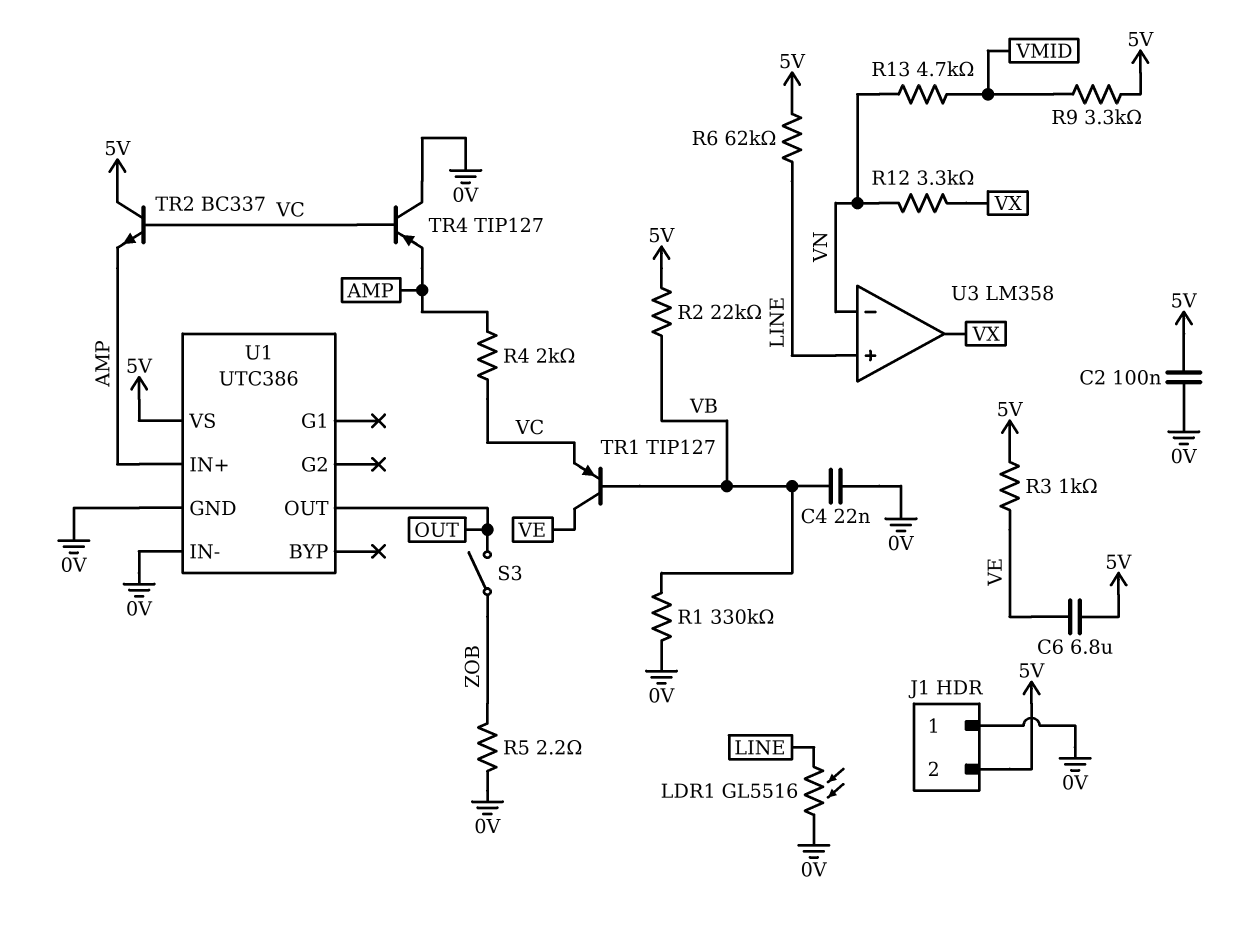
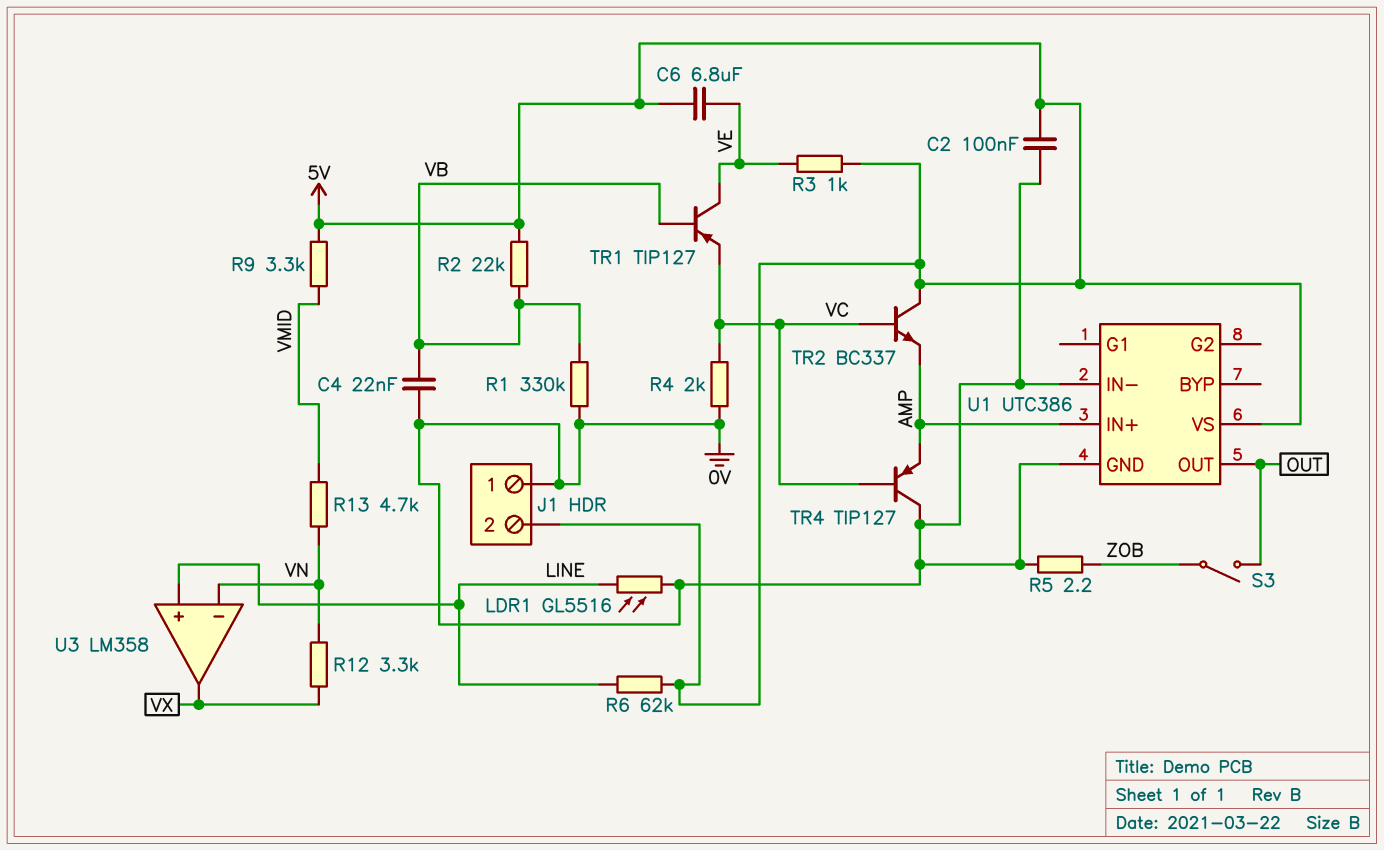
R4: 2k (AMP, VC) -> 2k (0V, VC)

